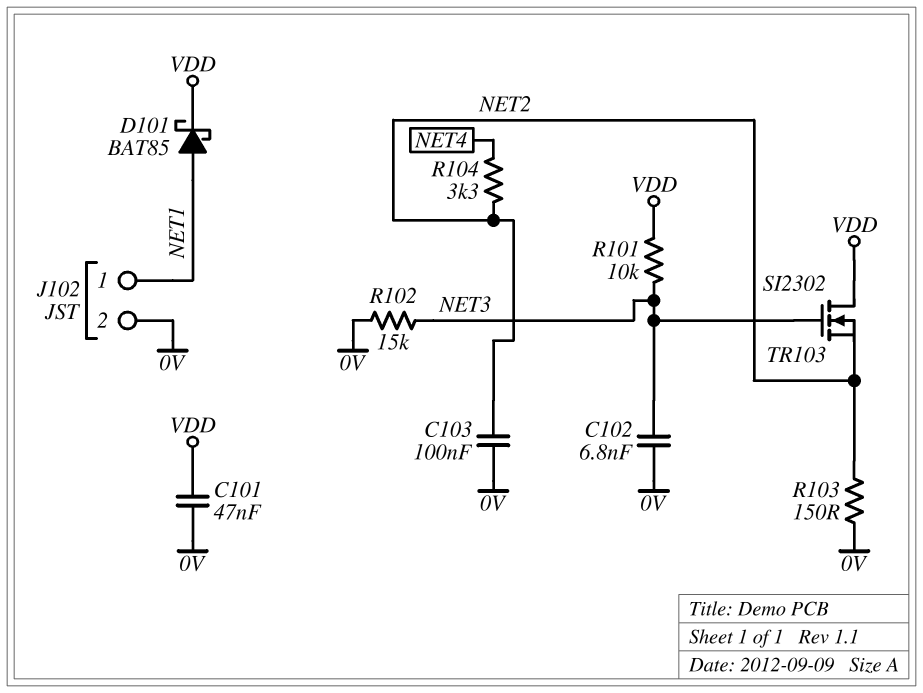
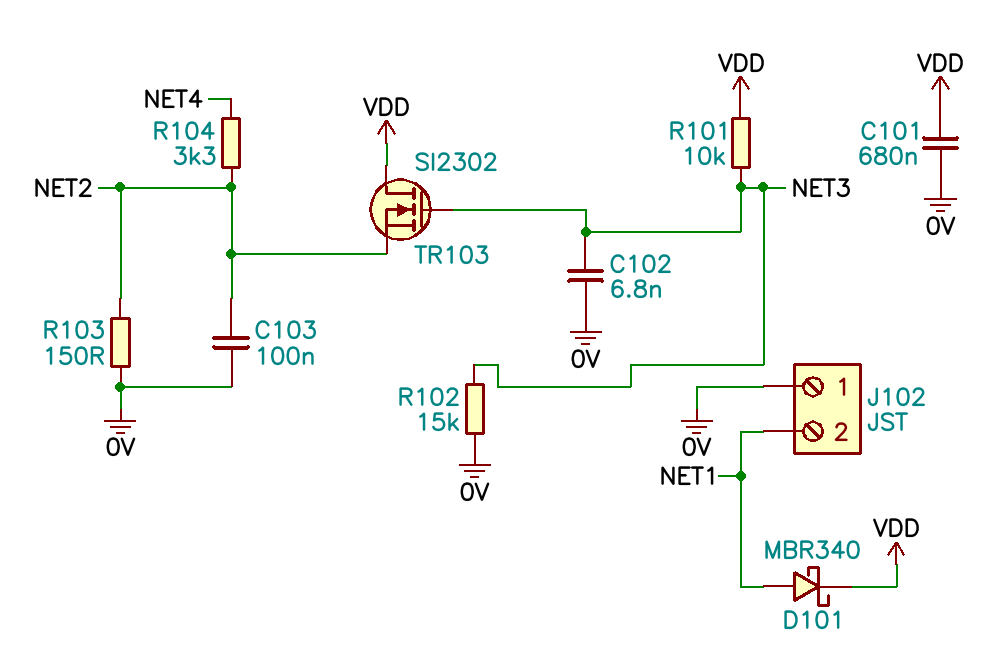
C101: 47nF (0V, VDD) -> 680nF (0V, VDD)
D101: schottky BAT85 (A NET1, K VDD) -> schottky MBR340 (A NET1, K VDD)
J102 pin 1: NET1 -> 0V
J102 pin 2: 0V -> NET1

